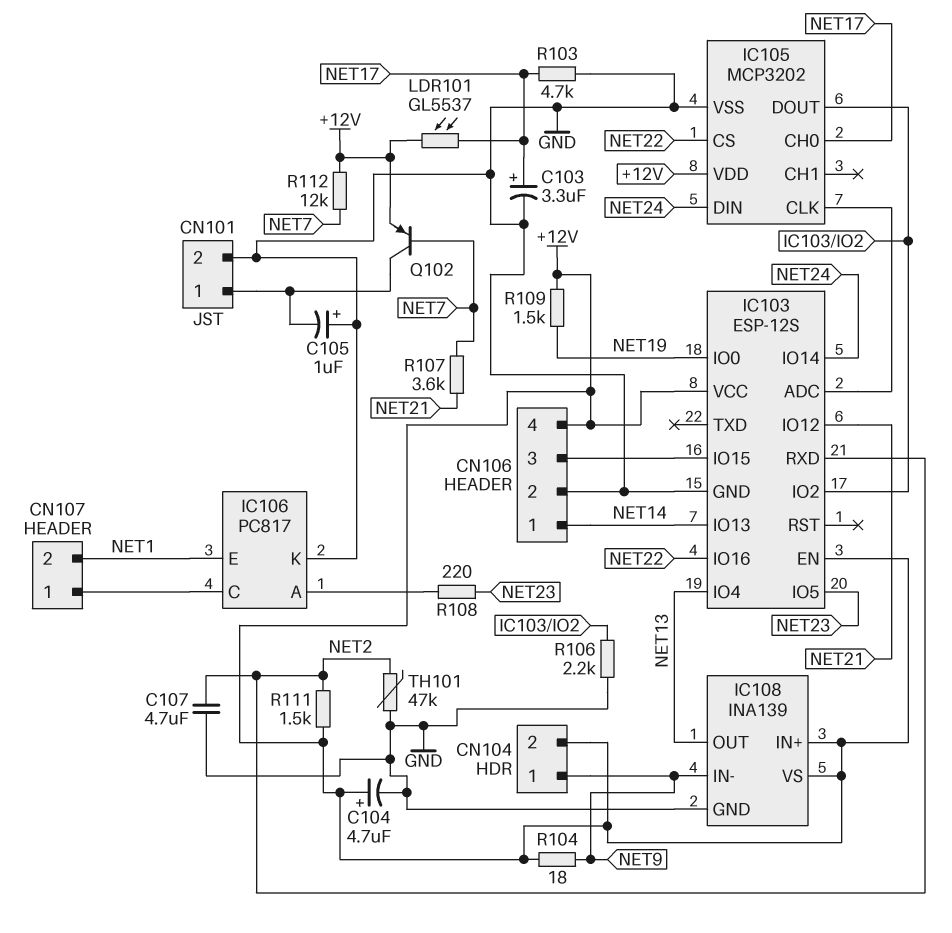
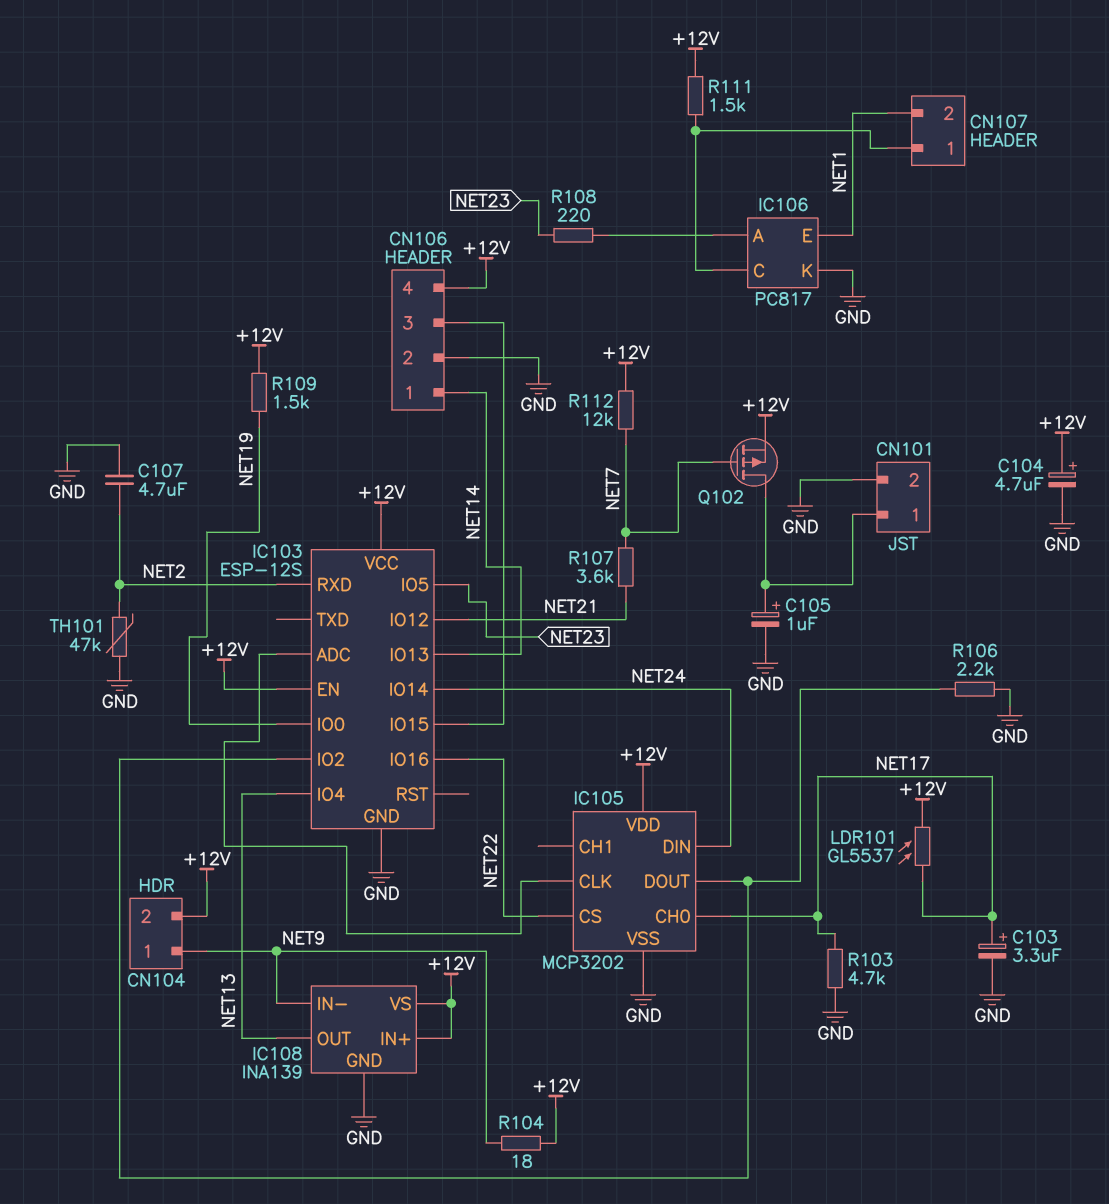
C105: 1uF (plus GND, minus CN101/1) -> 1uF (plus CN101/1, minus GND)
Q102: PNP (B NET7, C CN101/1, E +12V) -> PMOS (G NET7, D CN101/1, S +12V)
R111: 1.5k (+12V, NET2) -> 1.5k (+12V, CN107/1)

